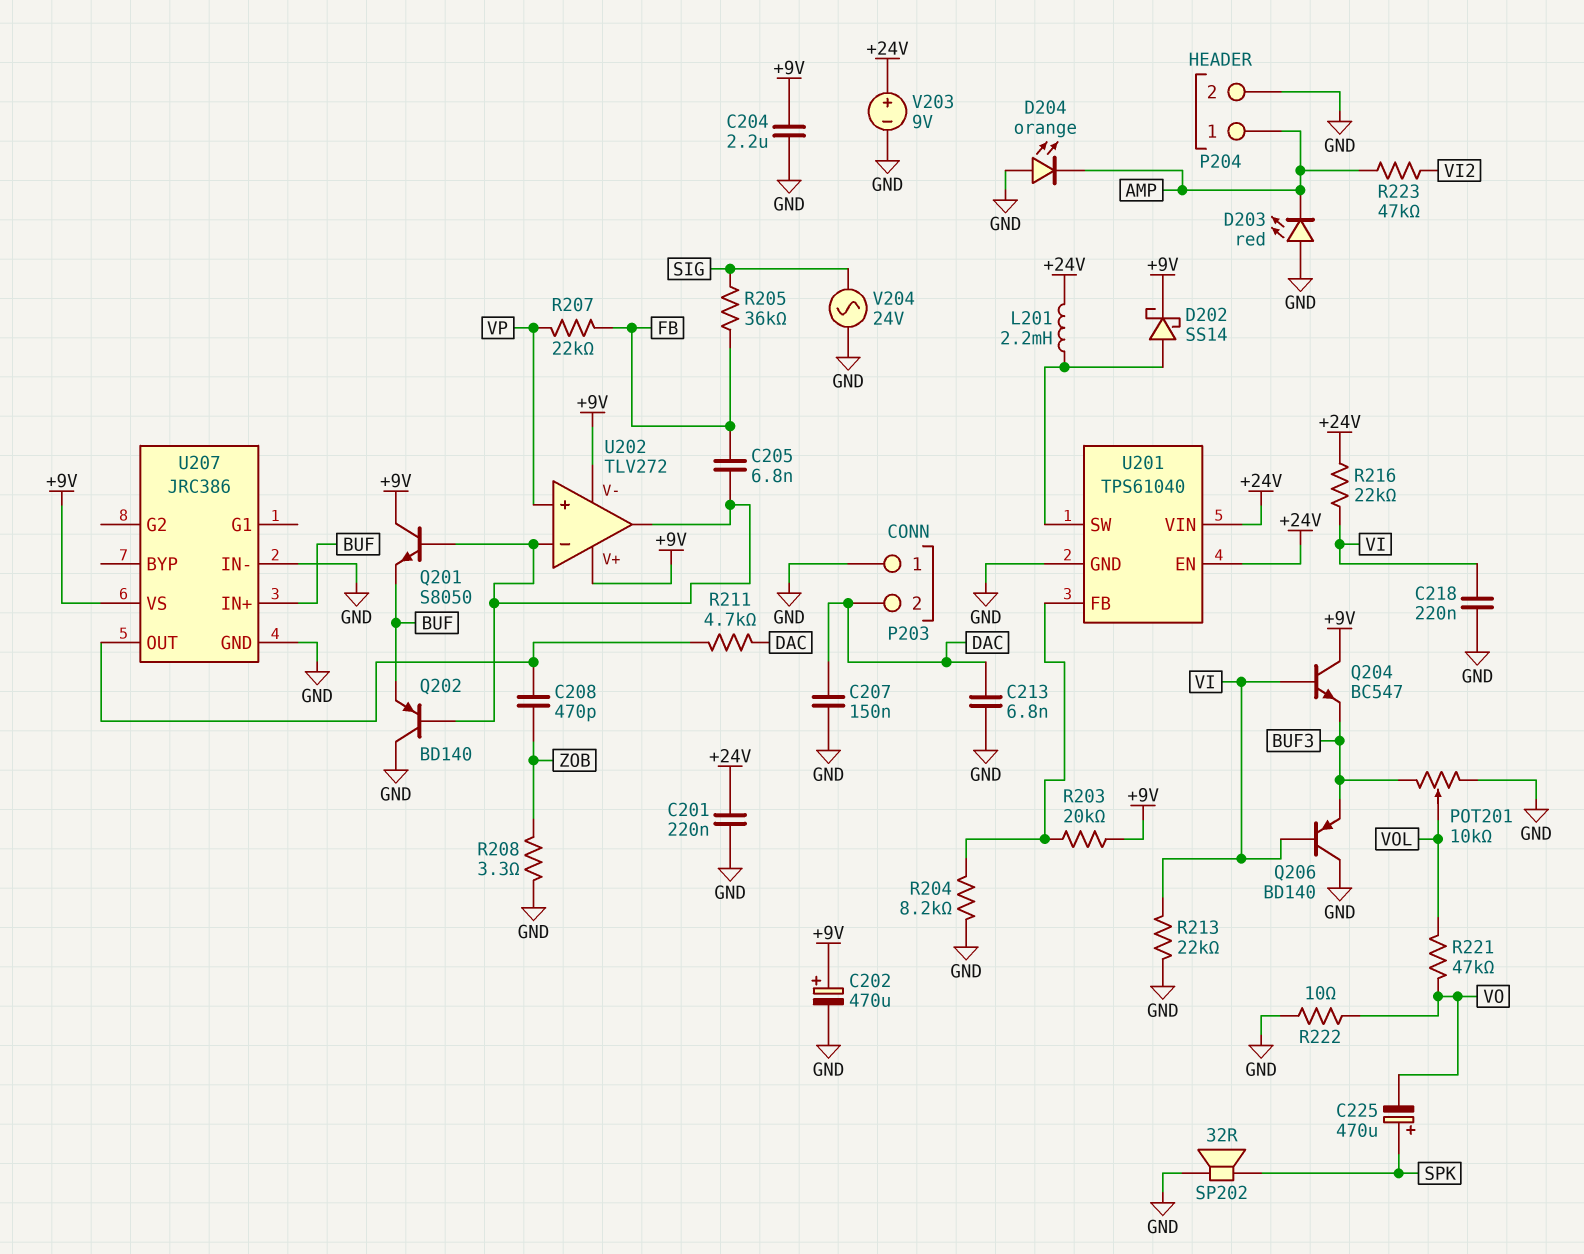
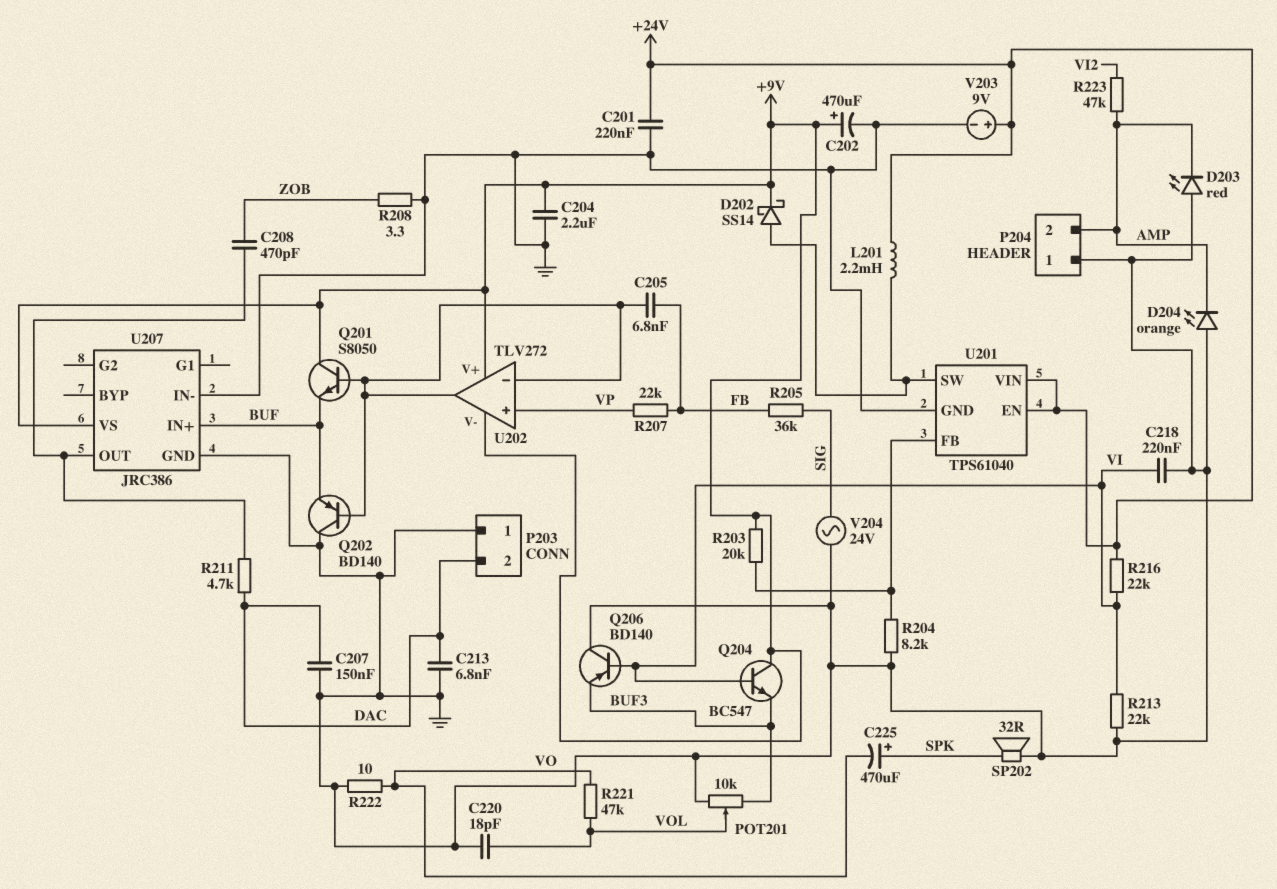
C220: none -> 18pF (GND, VOL)
P204 pin 1: AMP -> GND
P204 pin 2: GND -> AMP

